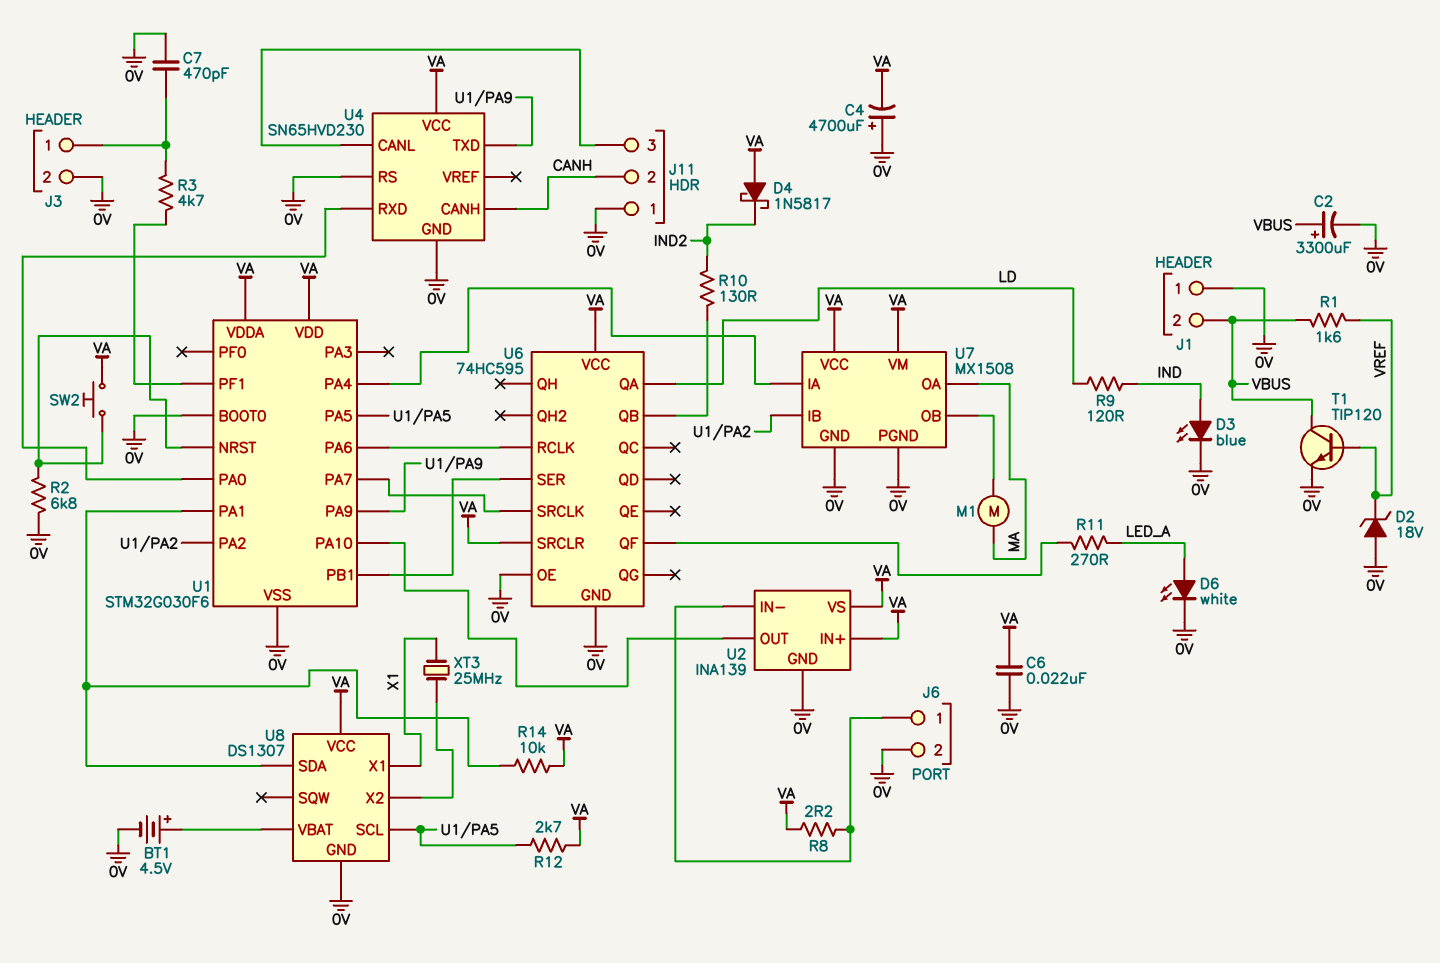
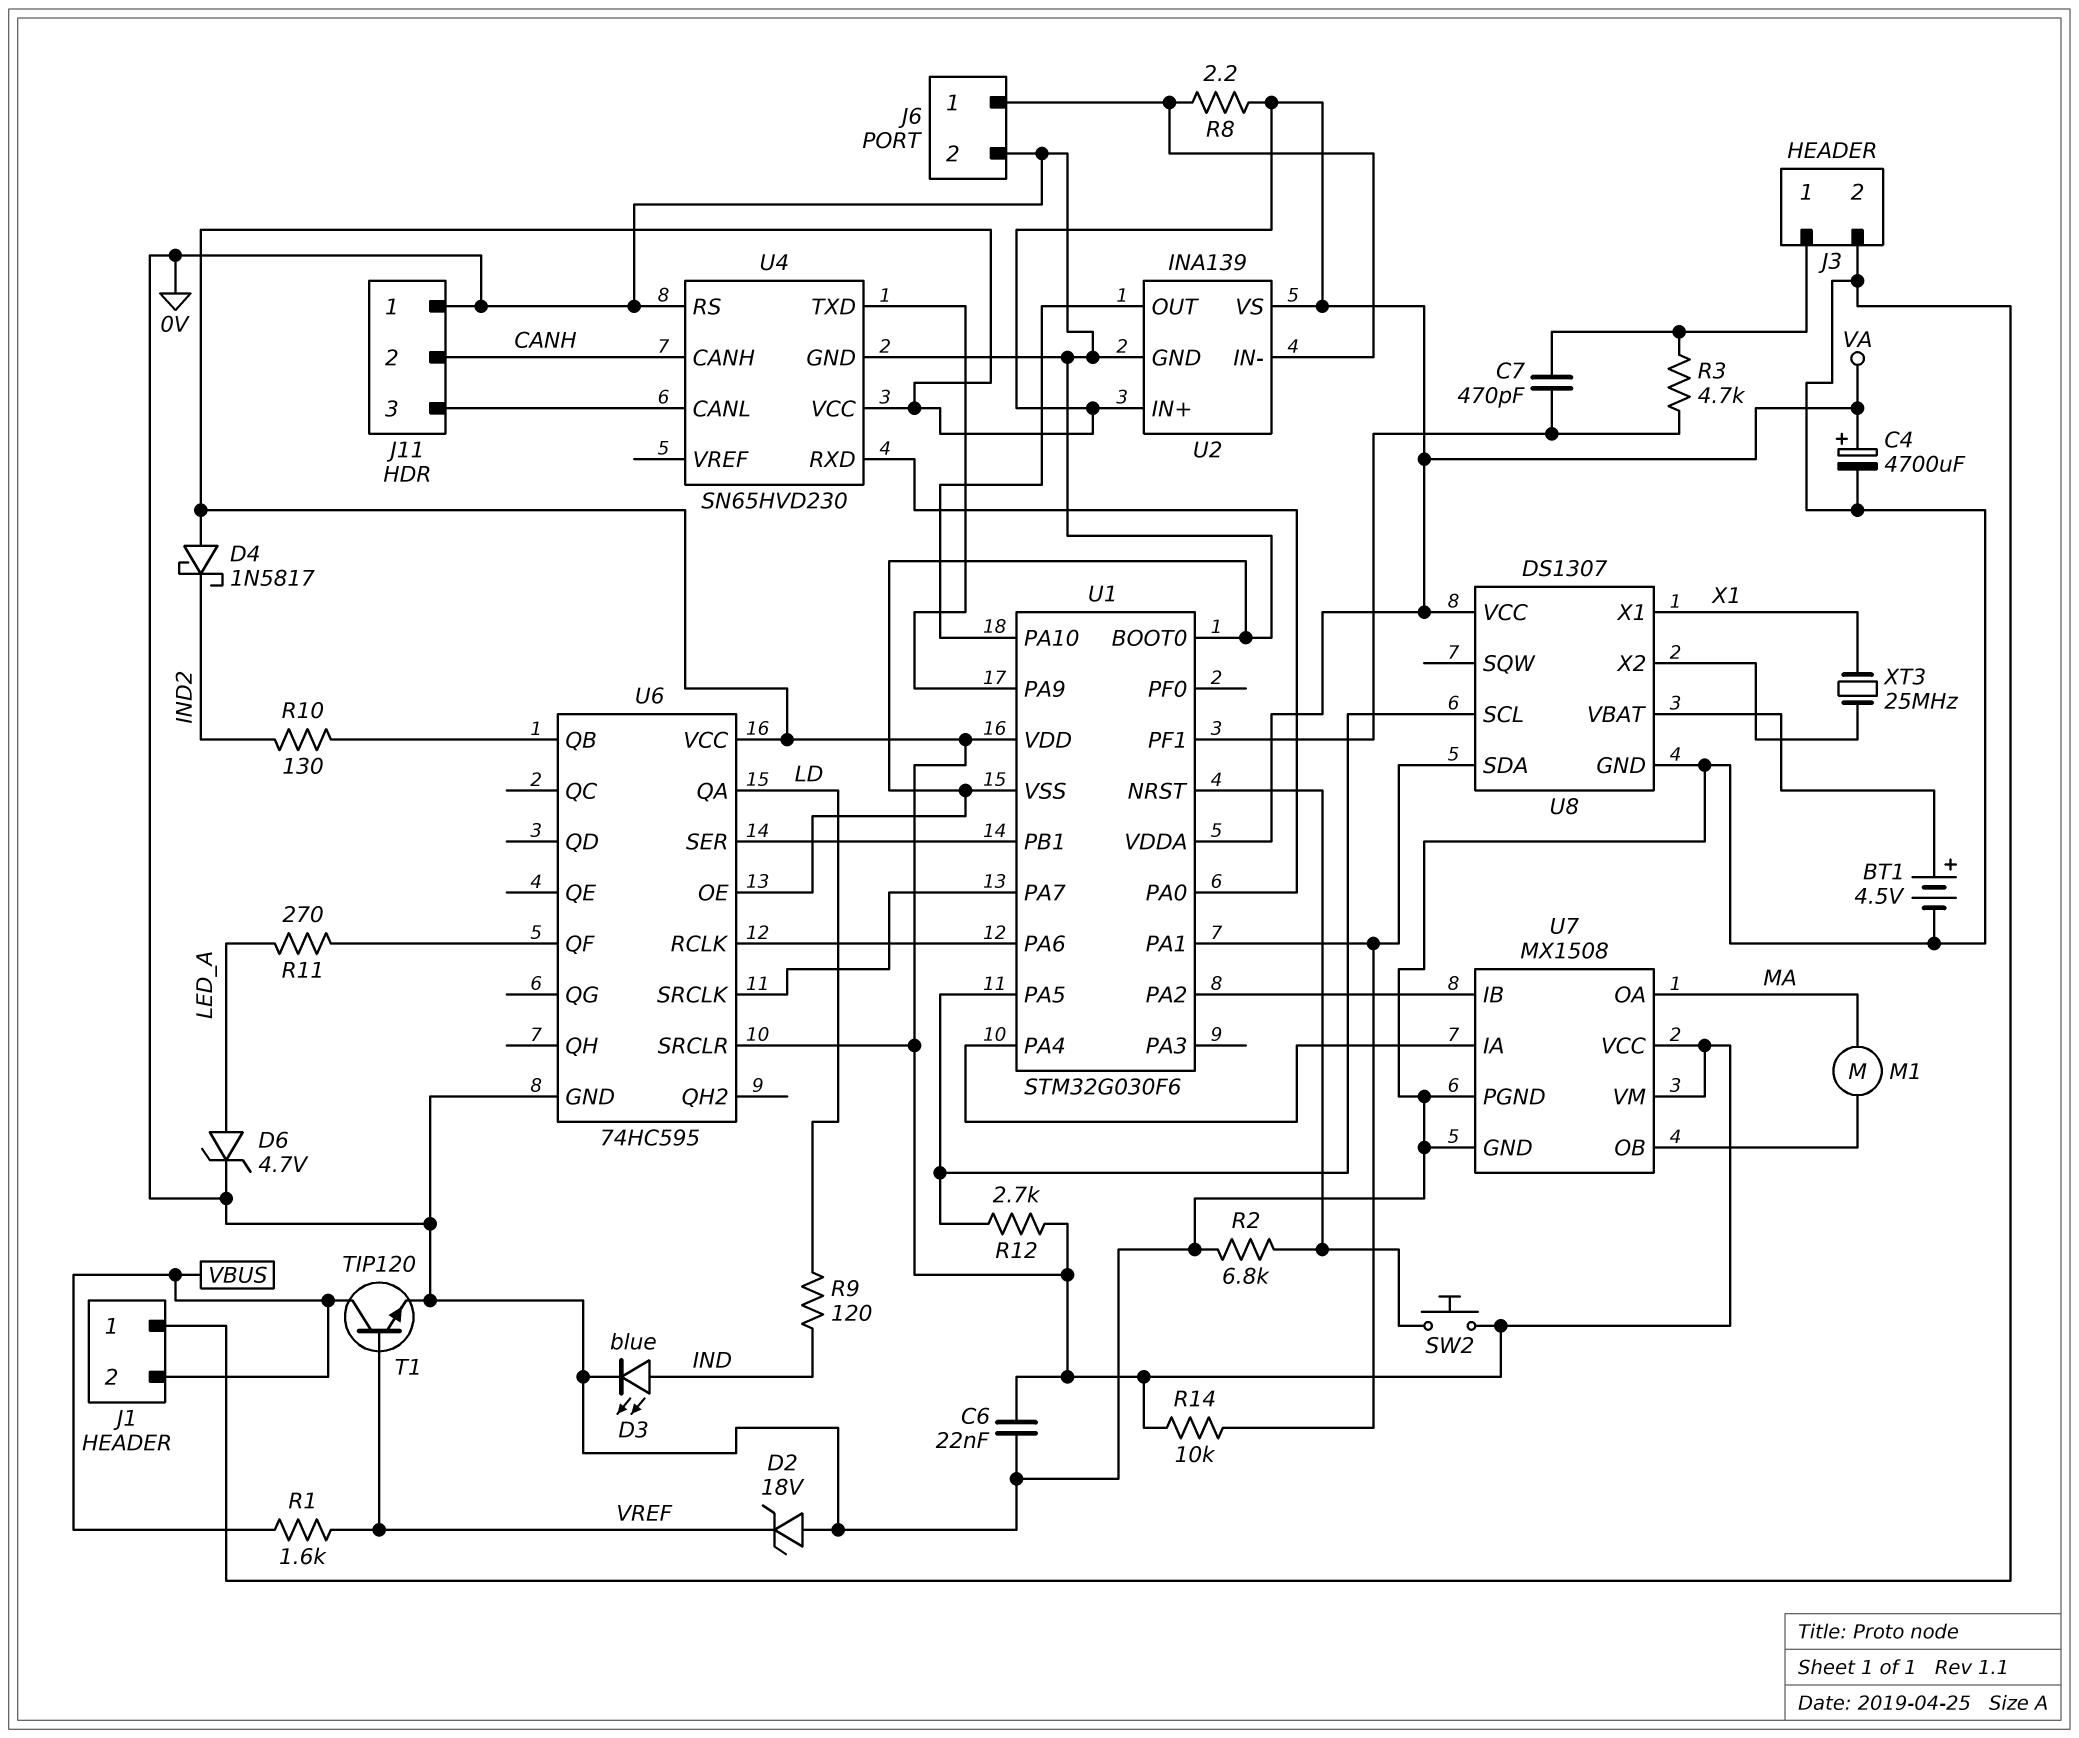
C2: 3300uF (plus VBUS, minus 0V) -> none
C4: 4700uF (plus 0V, minus VA) -> 4700uF (plus VA, minus 0V)
C7: 470pF (0V, J3/1) -> 470pF (J3/1, U1/PF1)
D6: LED white (A LED_A, K 0V) -> zener 4.7V (A LED_A, K 0V)

